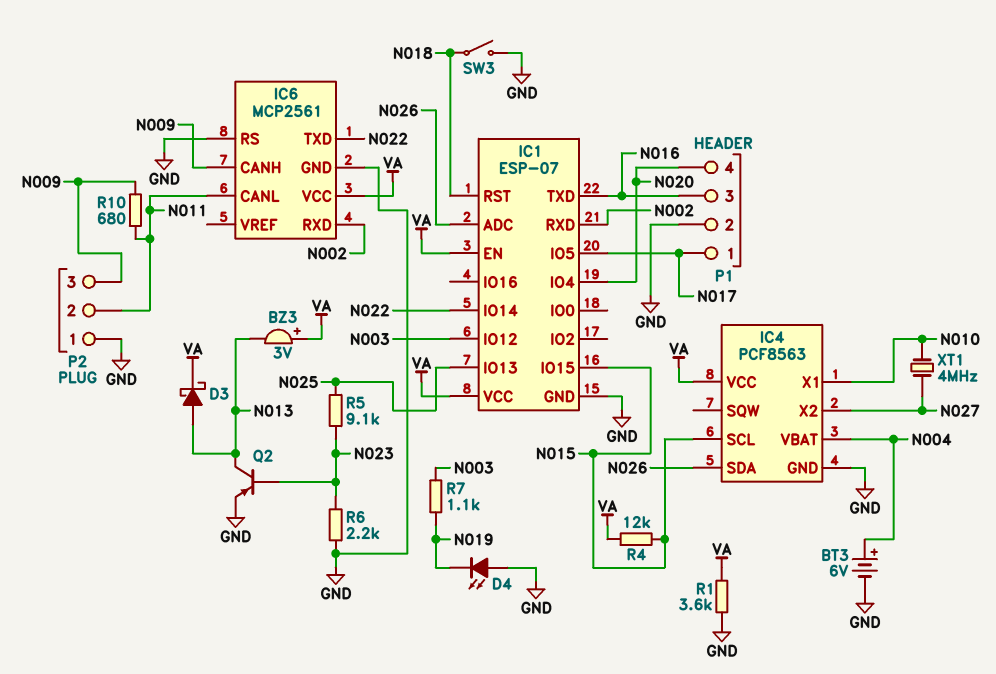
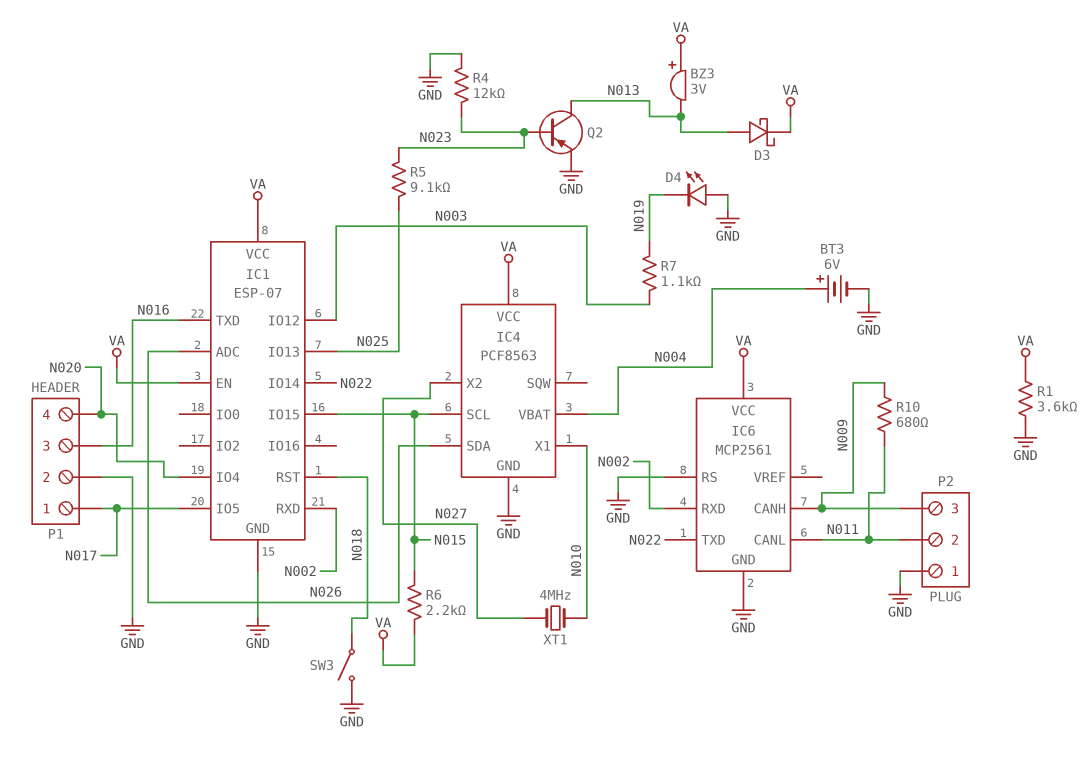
R4: 12k (N015, VA) -> 12k (GND, N023)
R6: 2.2k (GND, N023) -> 2.2k (N015, VA)

